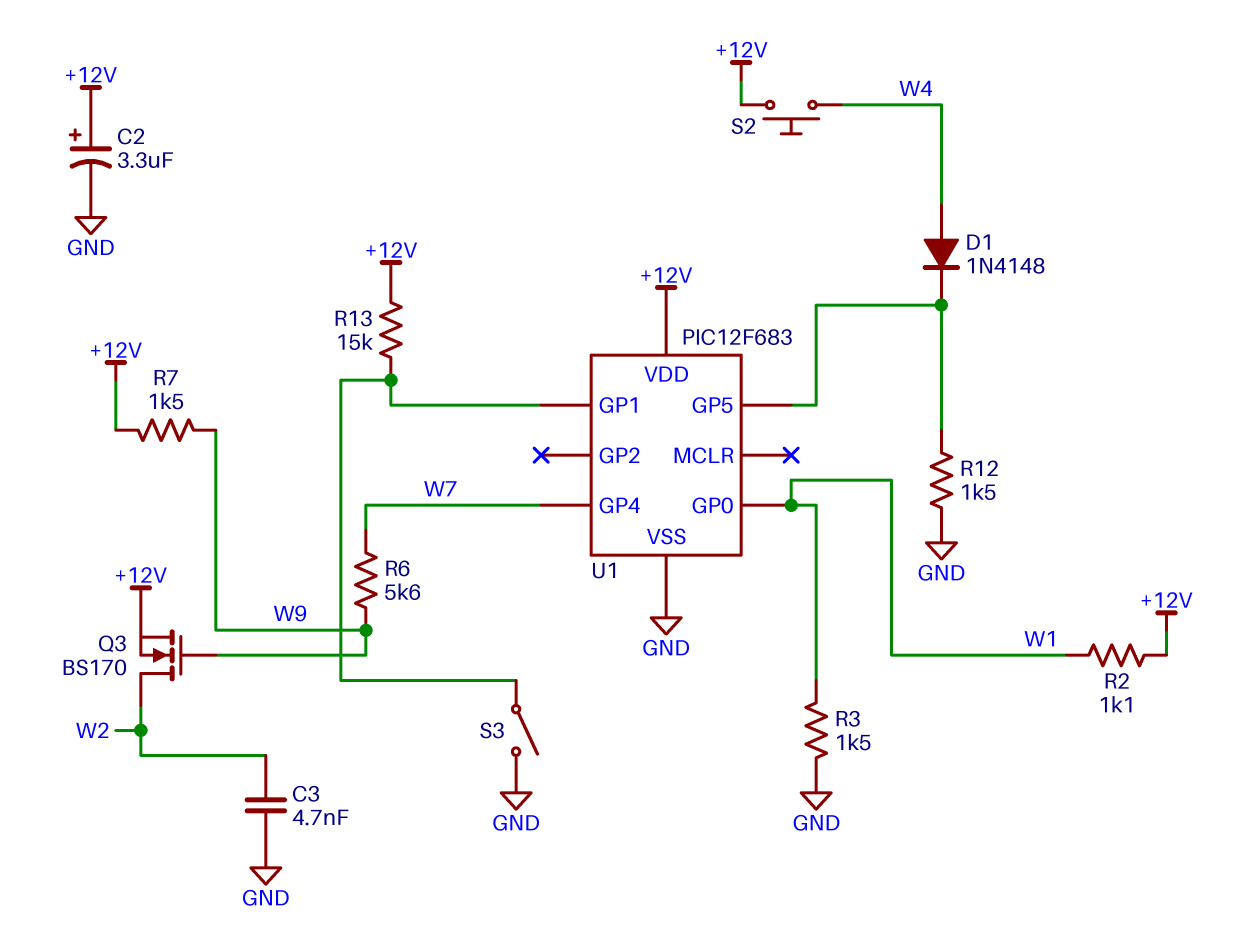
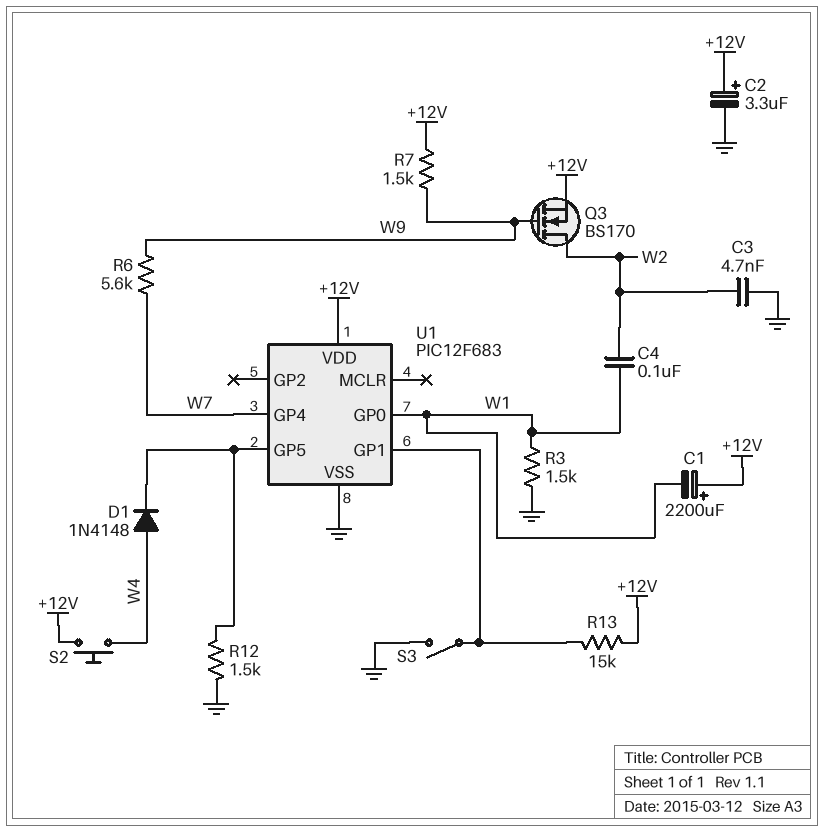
C1: none -> 2200uF (plus +12V, minus W1)
C4: none -> 100nF (W1, W2)
R2: 1.1k (+12V, W1) -> none

